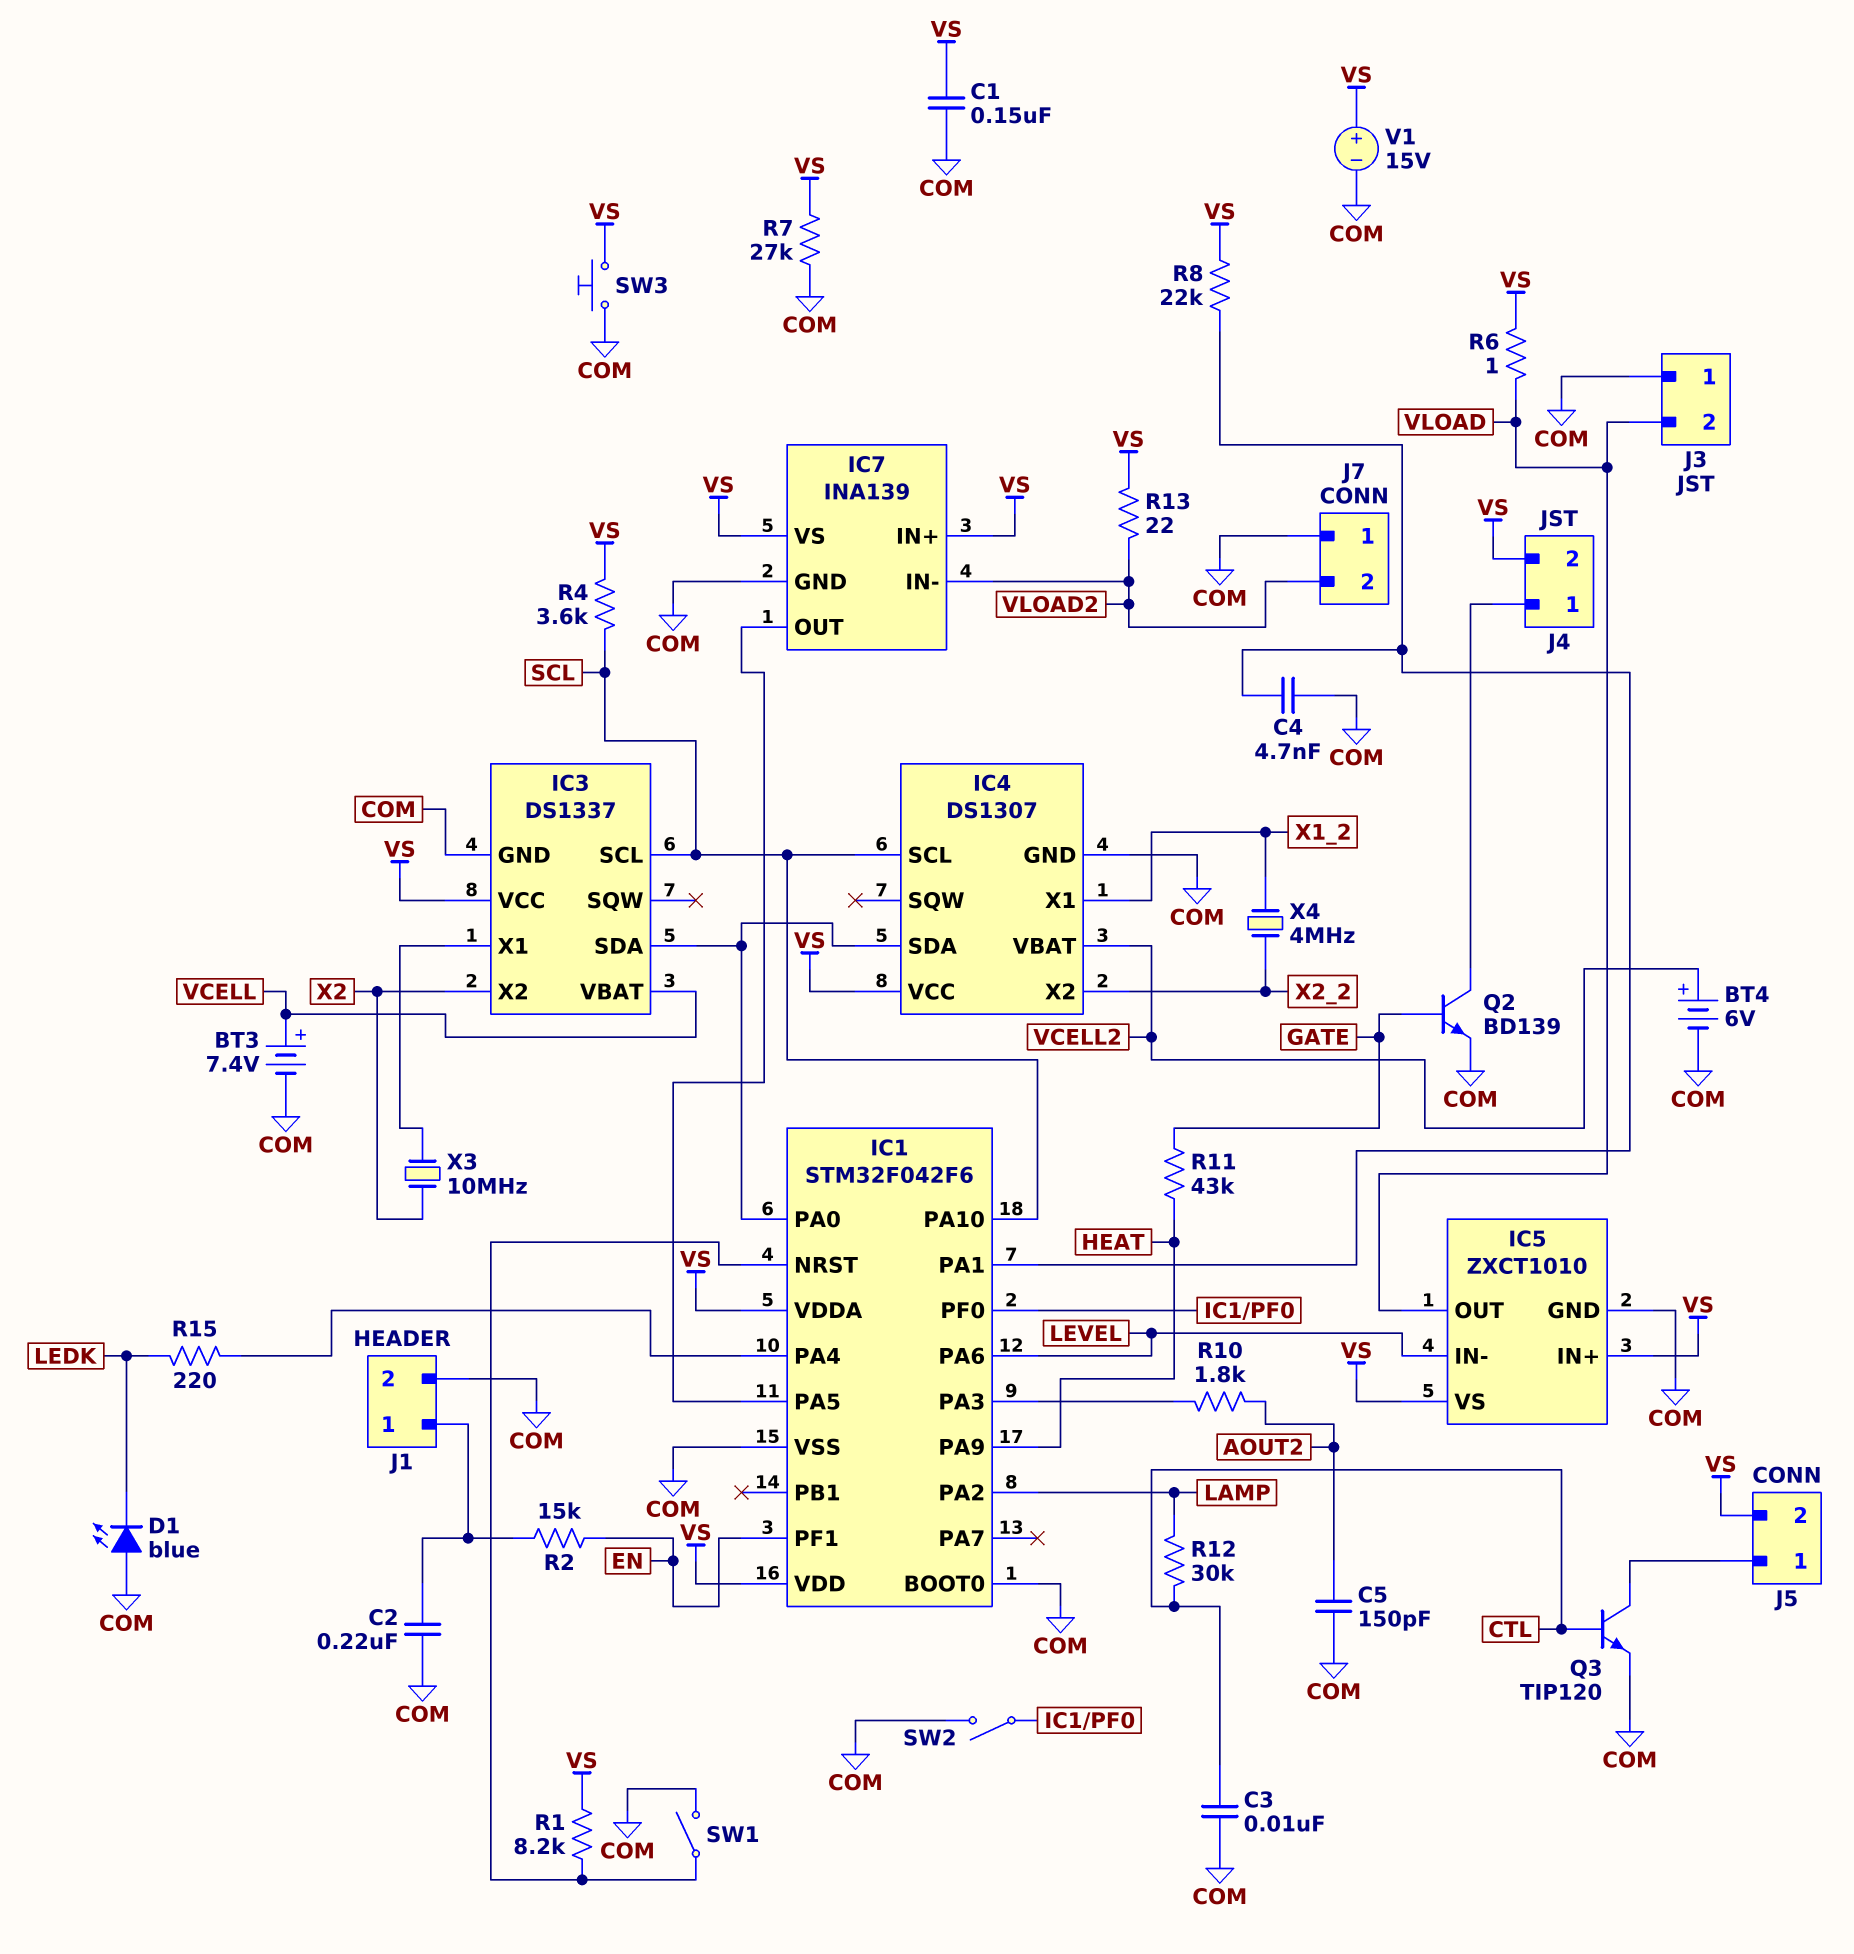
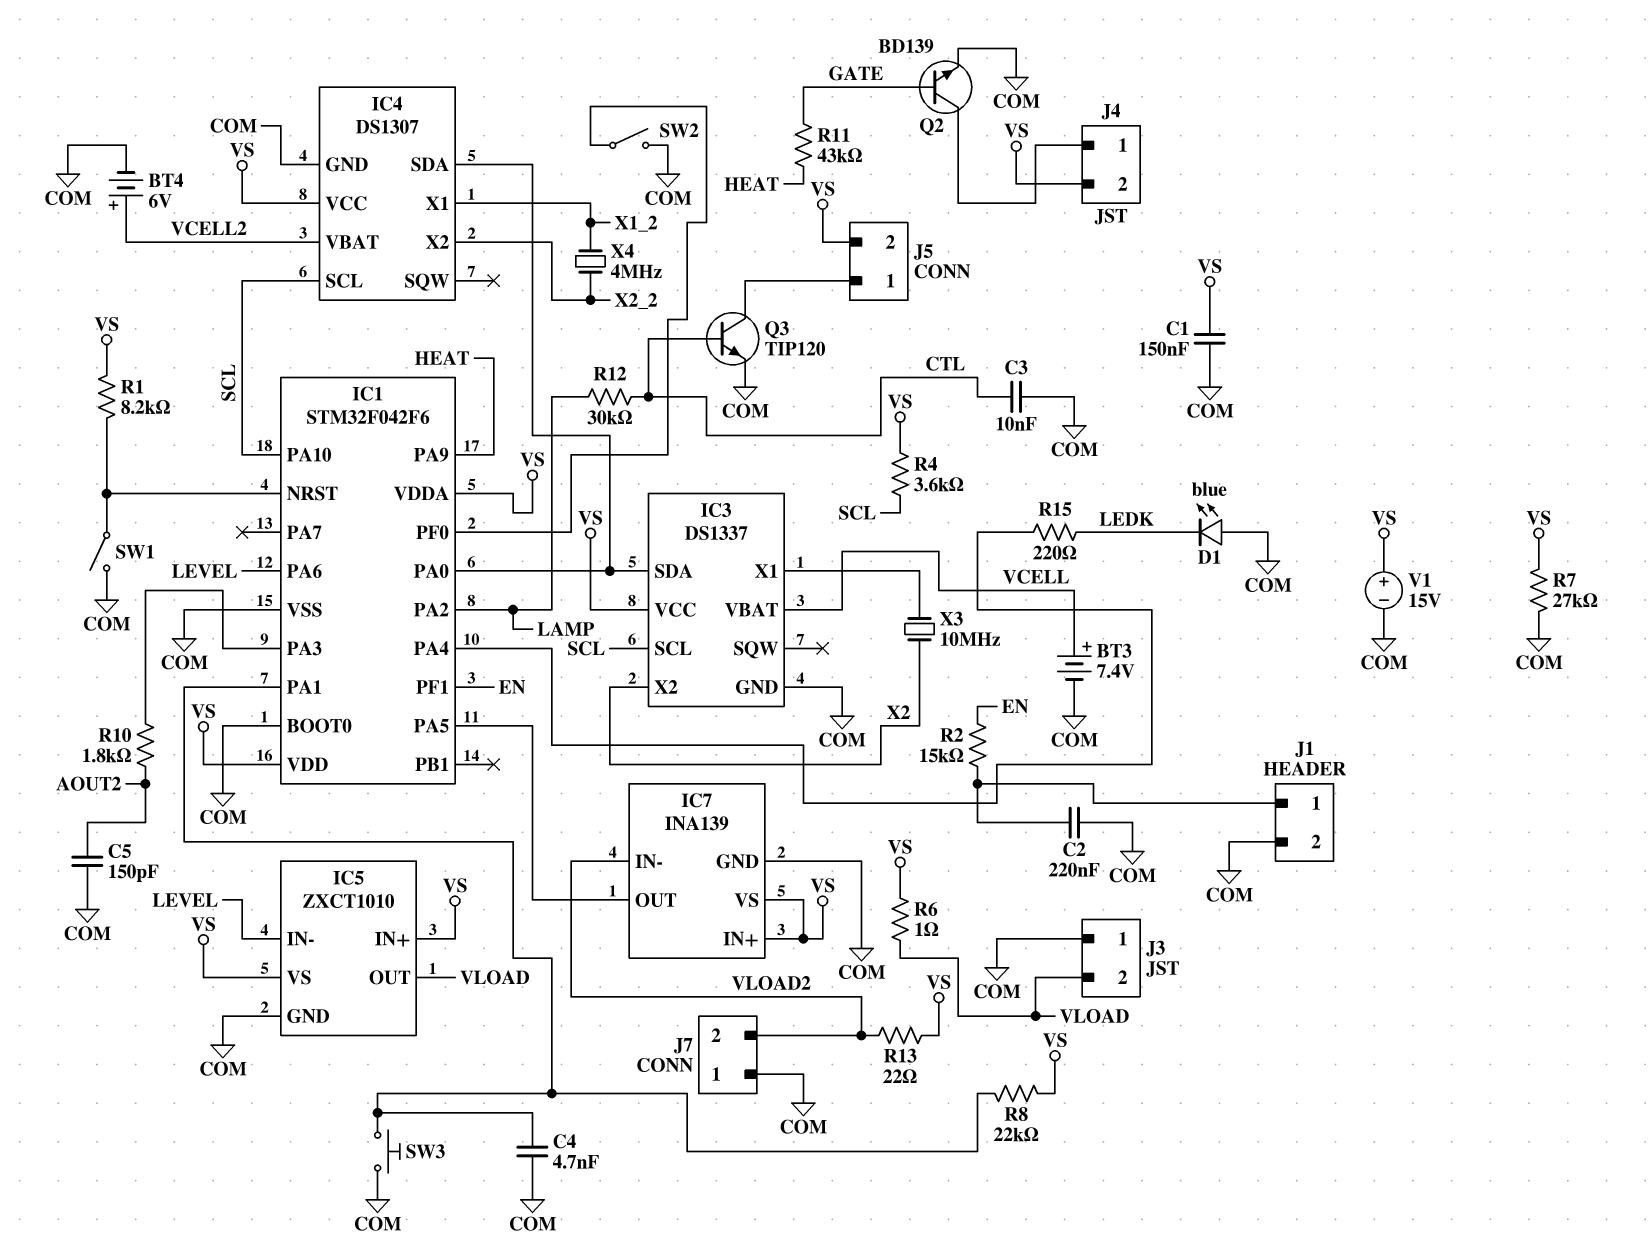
SW3: button (COM, VS) -> button (COM, IC1/PA1)

